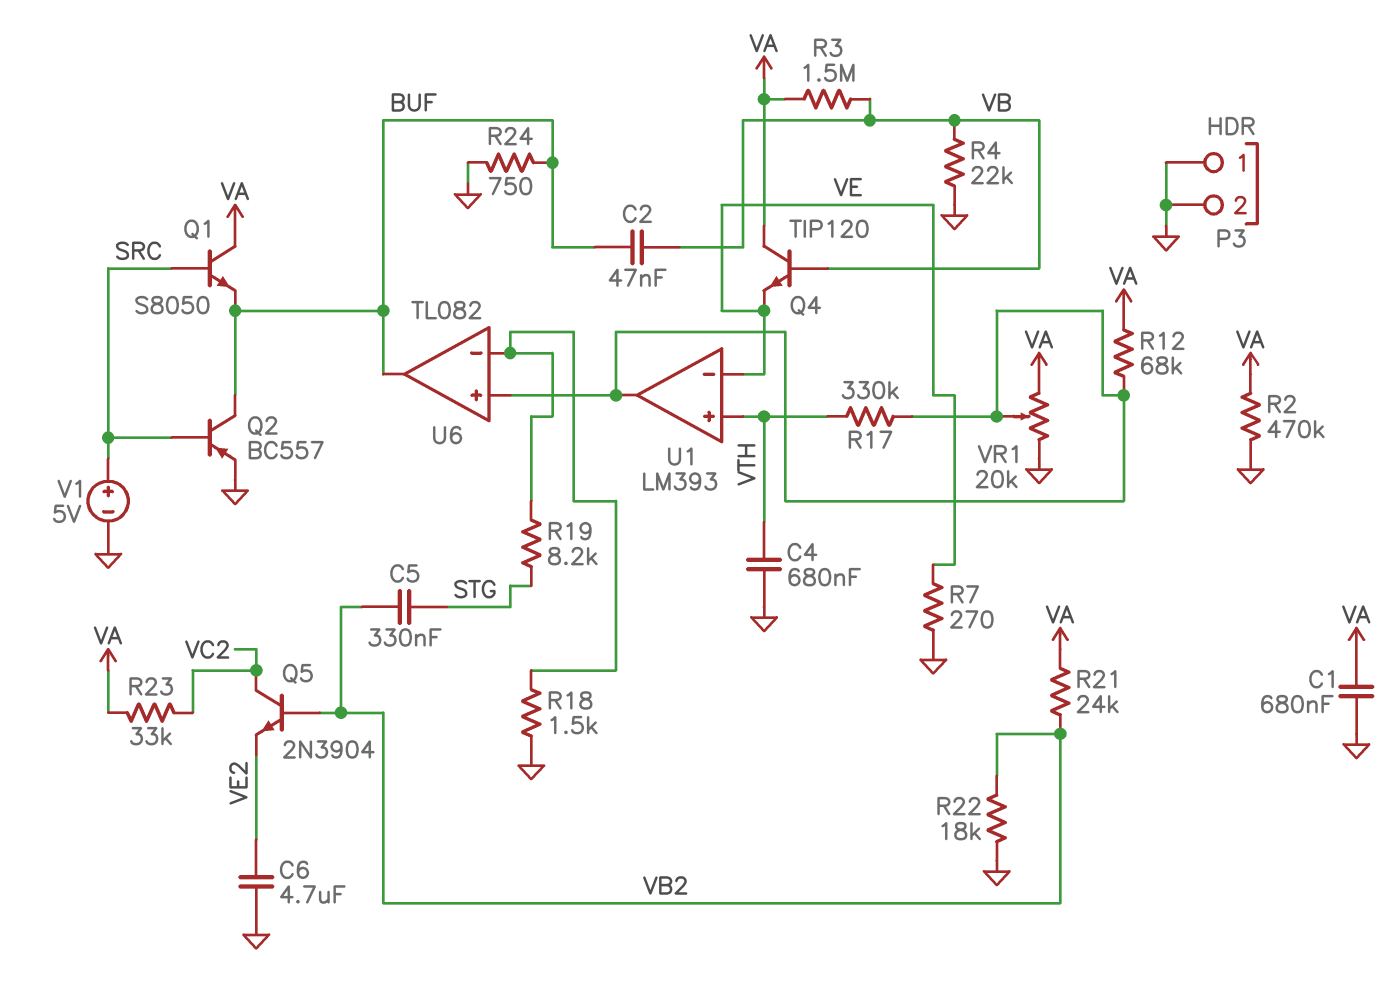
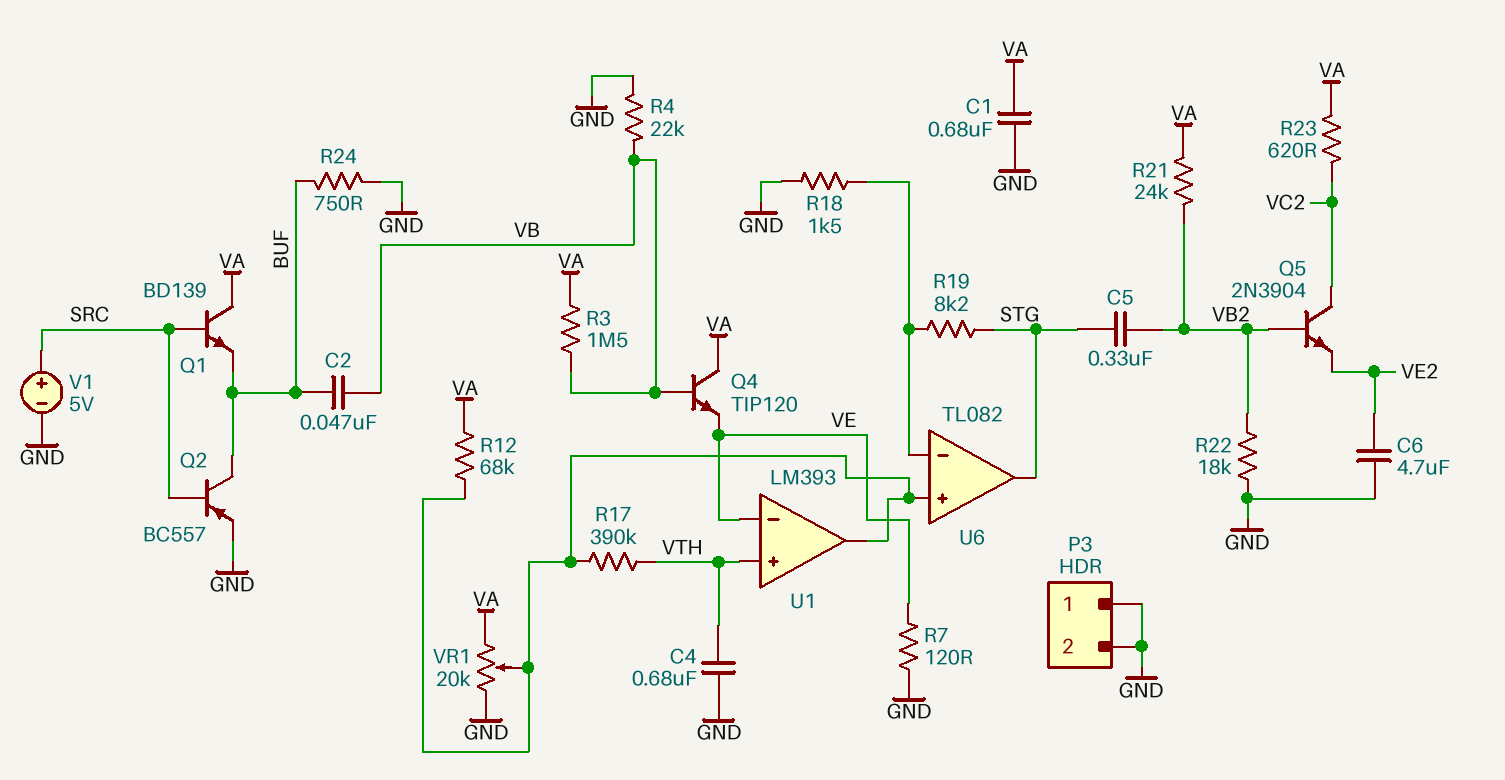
Q1: NPN S8050 (B SRC, C VA, E BUF) -> NPN BD139 (B SRC, C VA, E BUF)
R2: 470k (GND, VA) -> none
R7: 270 (GND, VE) -> 120 (GND, VE)
R17: 330k (U1/out, VTH) -> 390k (U1/out, VTH)
R23: 33k (VA, VC2) -> 620 (VA, VC2)
U6 pin out: BUF -> STG

